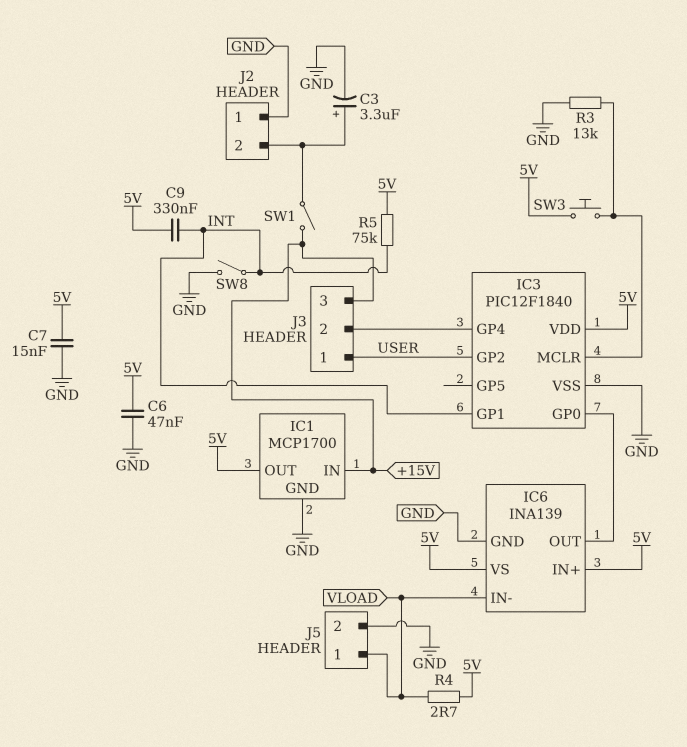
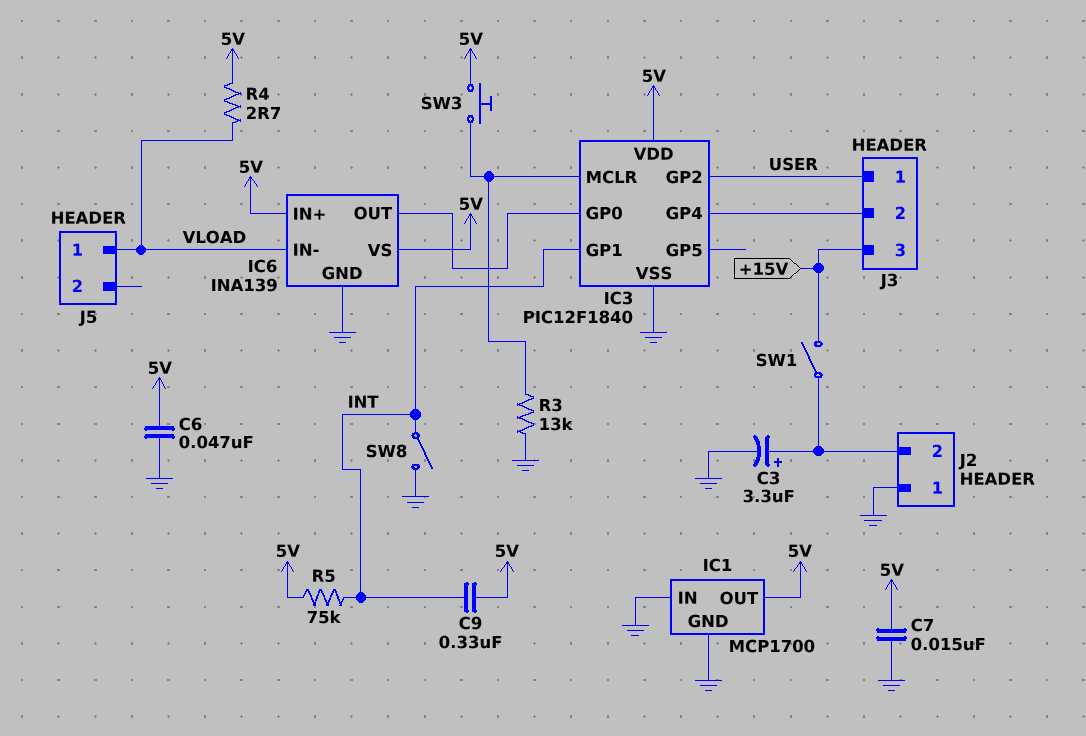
IC1 pin IN: +15V -> GND
J5 pin 2: GND -> none

